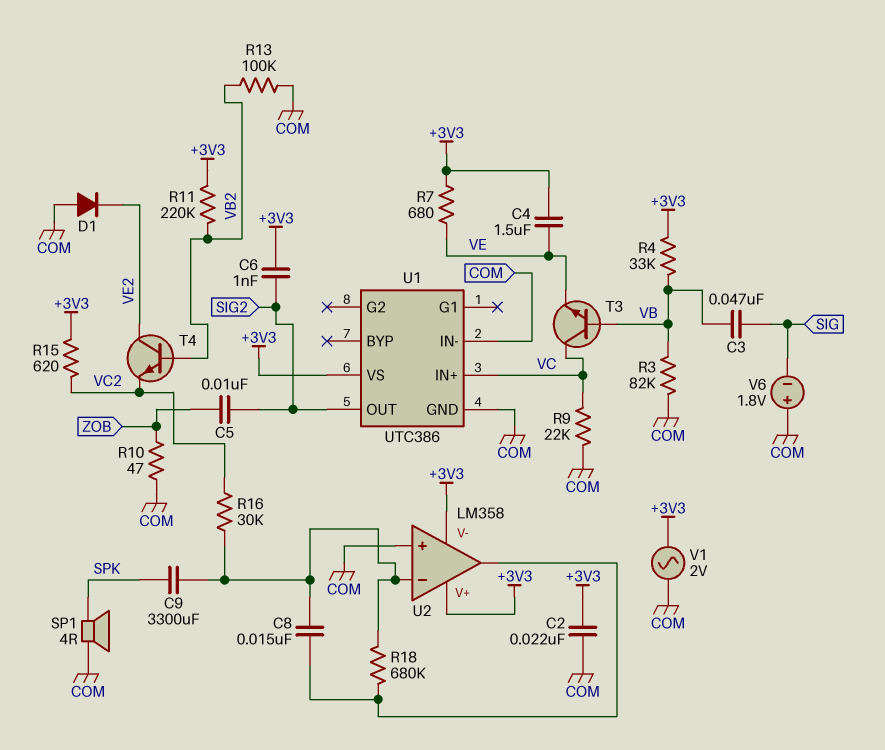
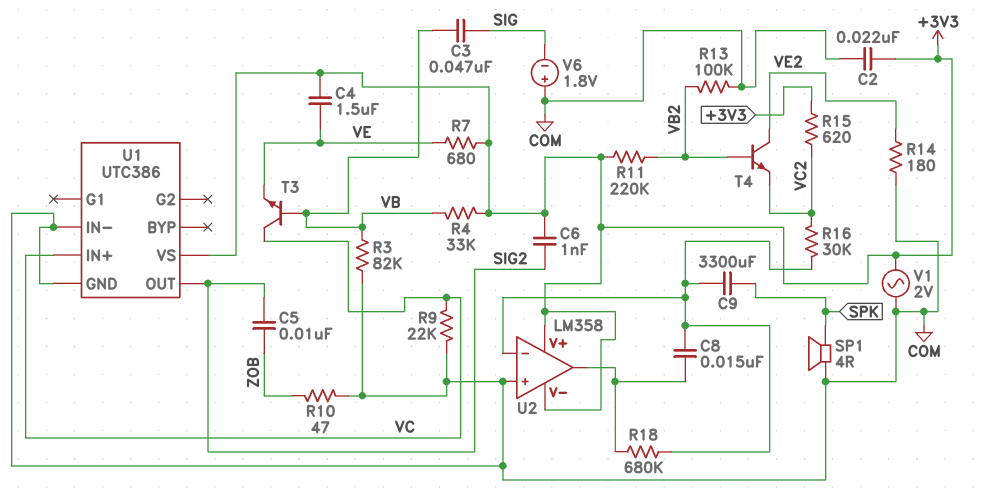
D1: diode (A COM, K VE2) -> none
R14: none -> 180 (COM, VE2)

